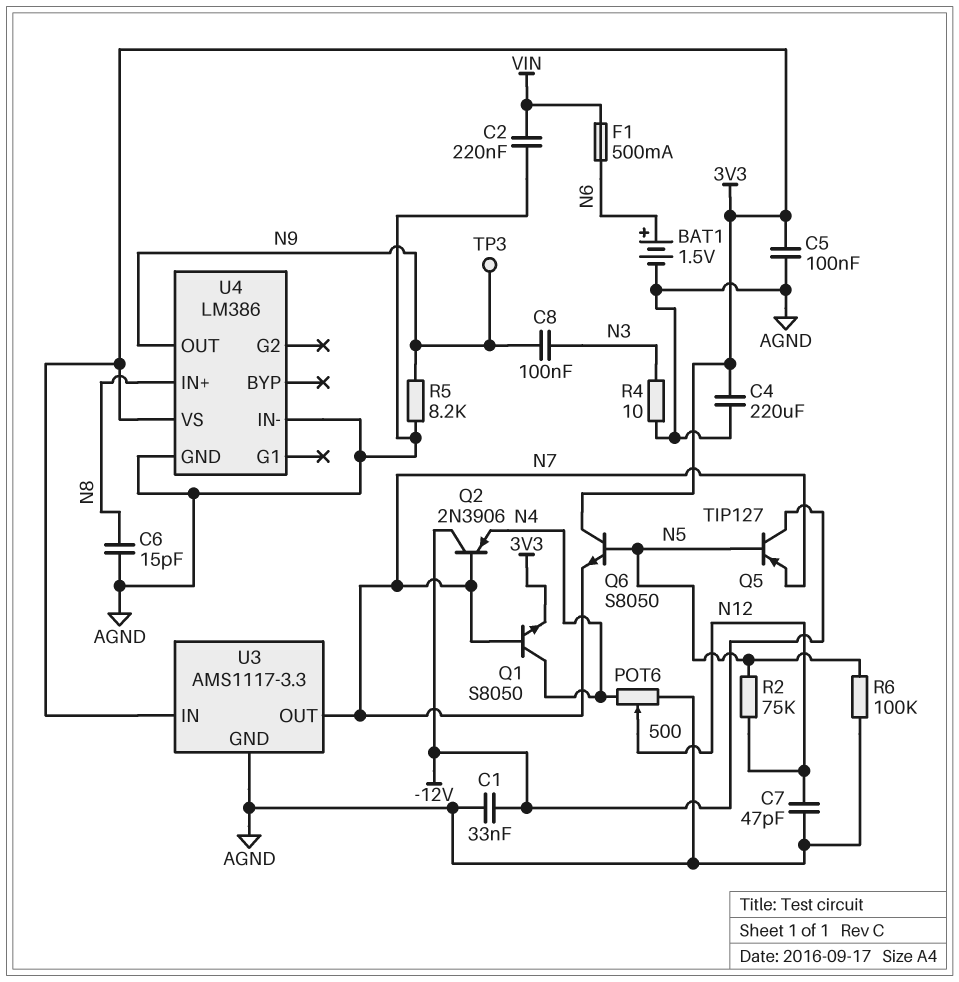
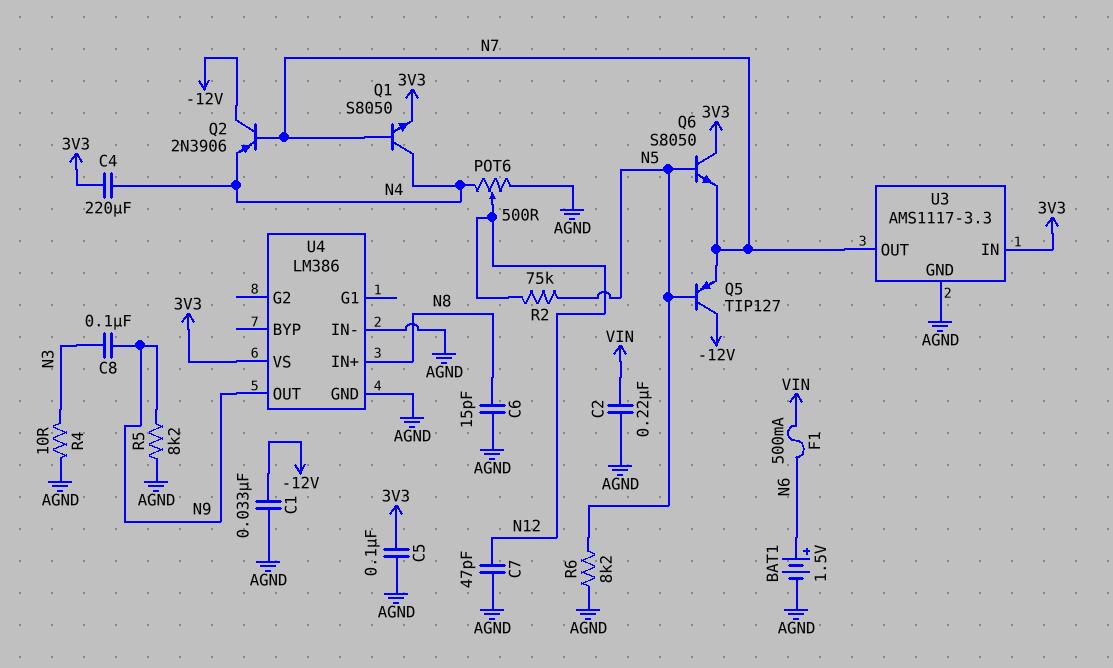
C4: 220uF (3V3, AGND) -> 220uF (3V3, N4)
R6: 100k (AGND, N5) -> 8.2k (AGND, N5)
TP3: test point (N9) -> none

